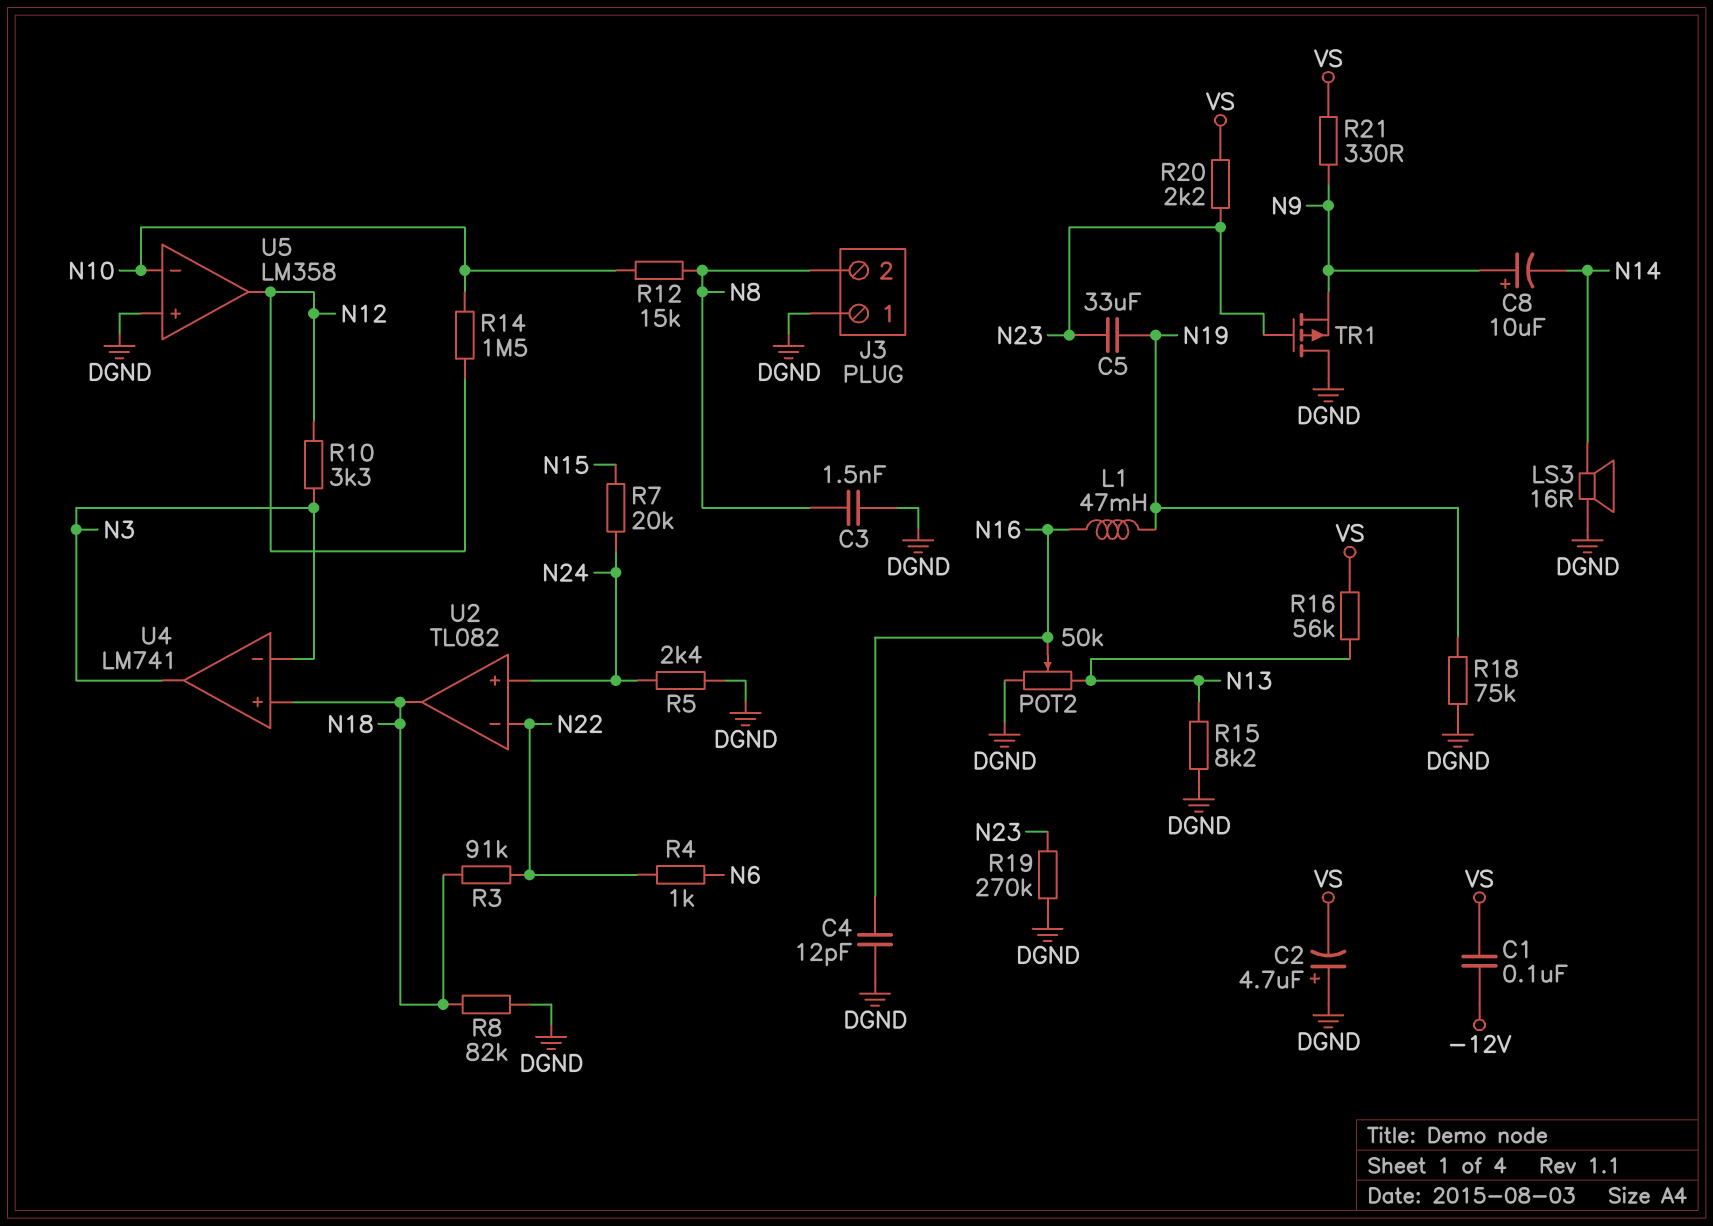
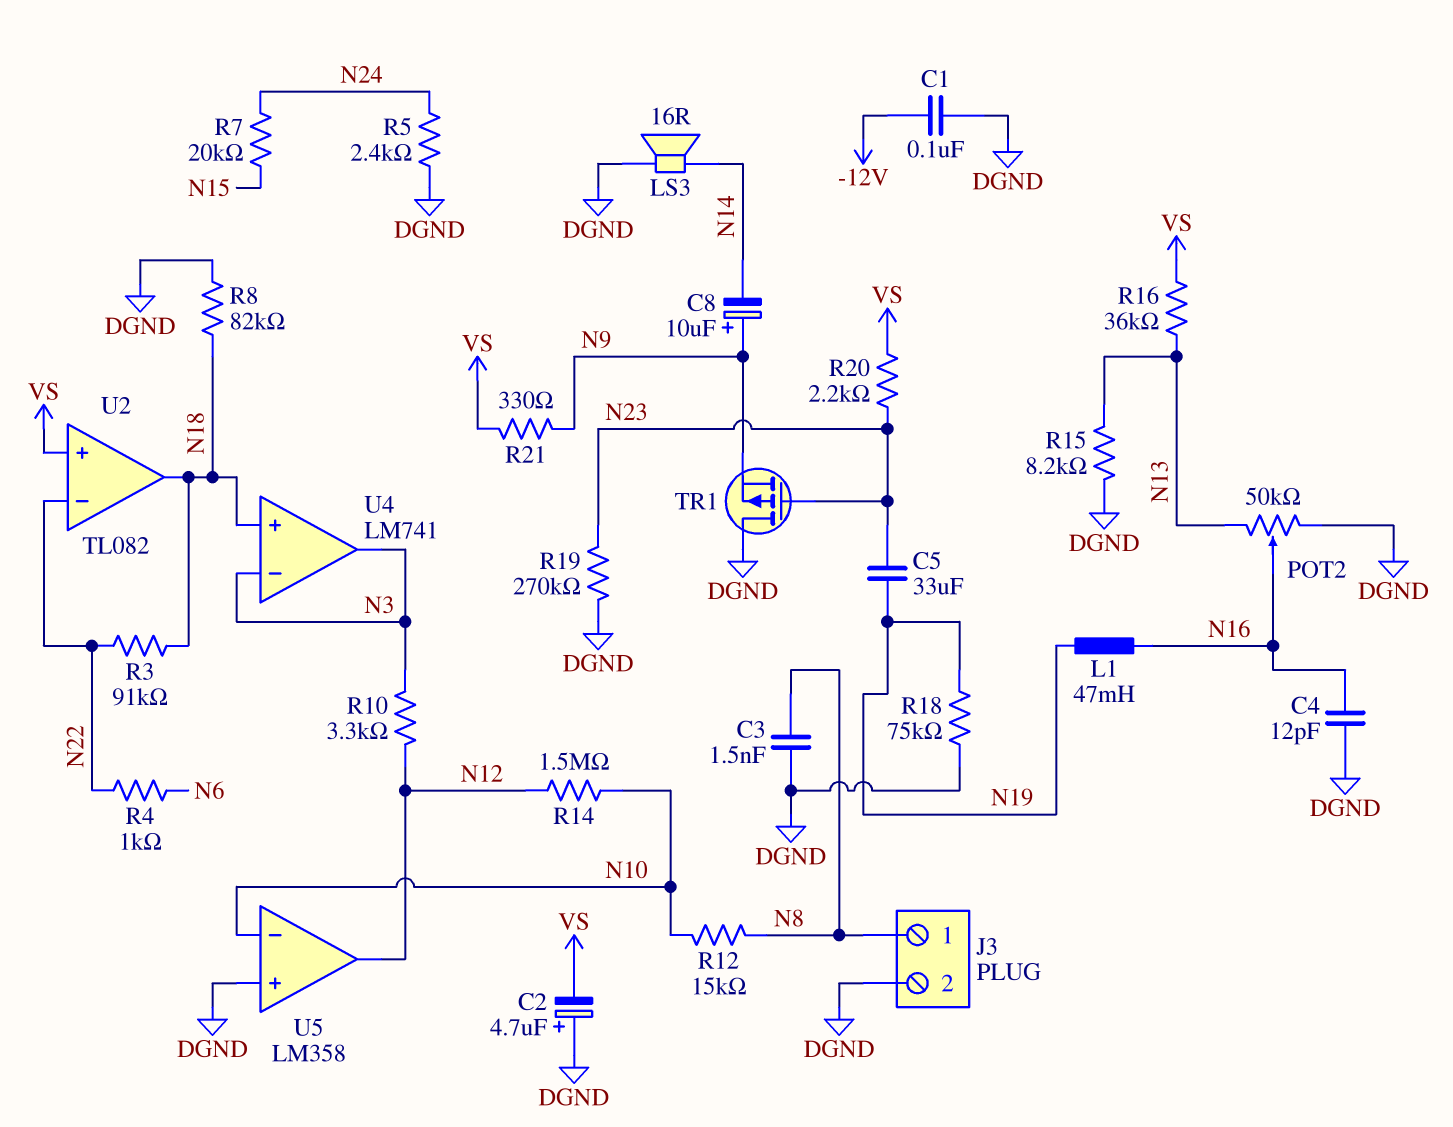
C1: 100nF (-12V, VS) -> 100nF (-12V, DGND)
J3 pin 1: DGND -> N8
J3 pin 2: N8 -> DGND
R16: 56k (N13, VS) -> 36k (N13, VS)
U2 pin in+: N24 -> VS

